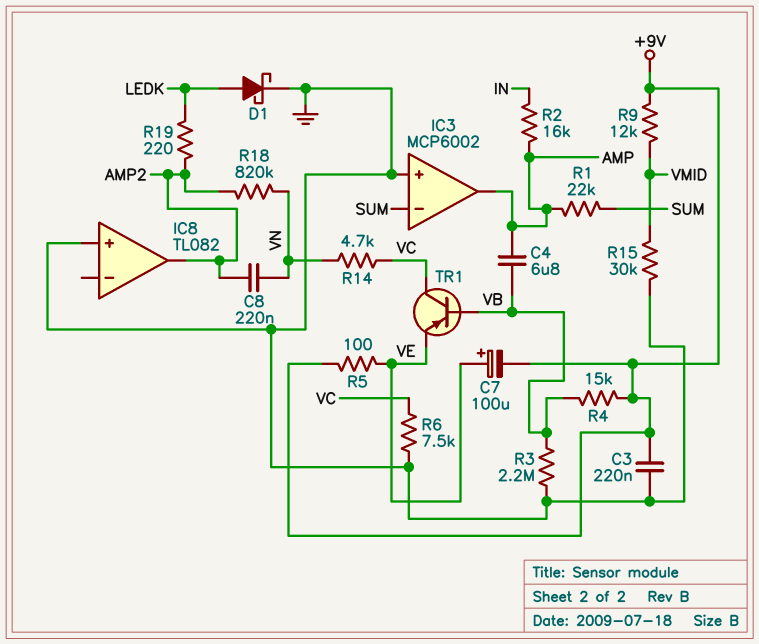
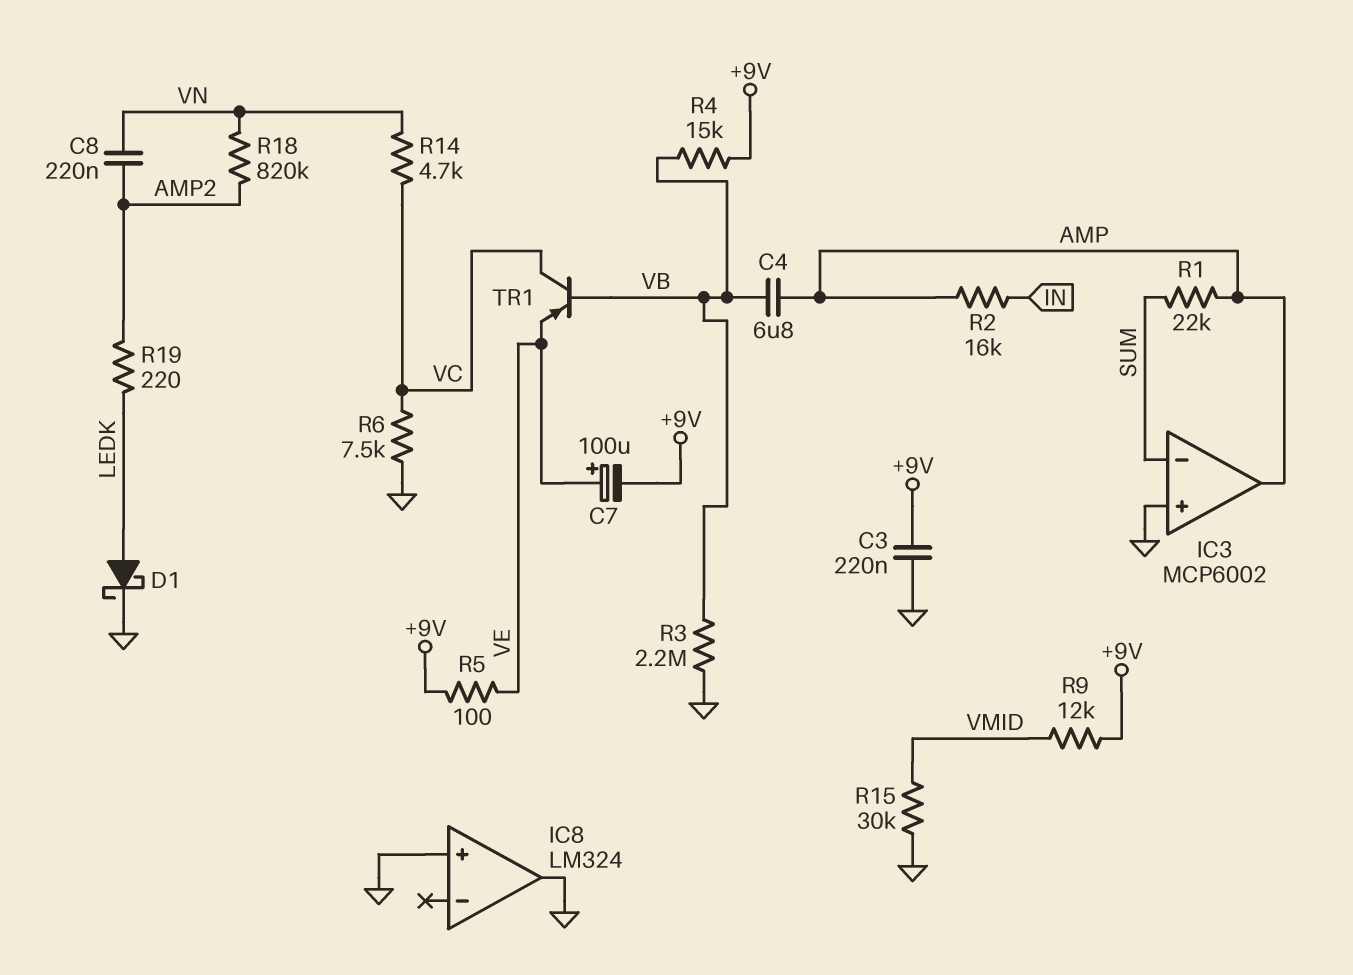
IC8: TL082 -> LM324
IC8 pin out: AMP2 -> GND

